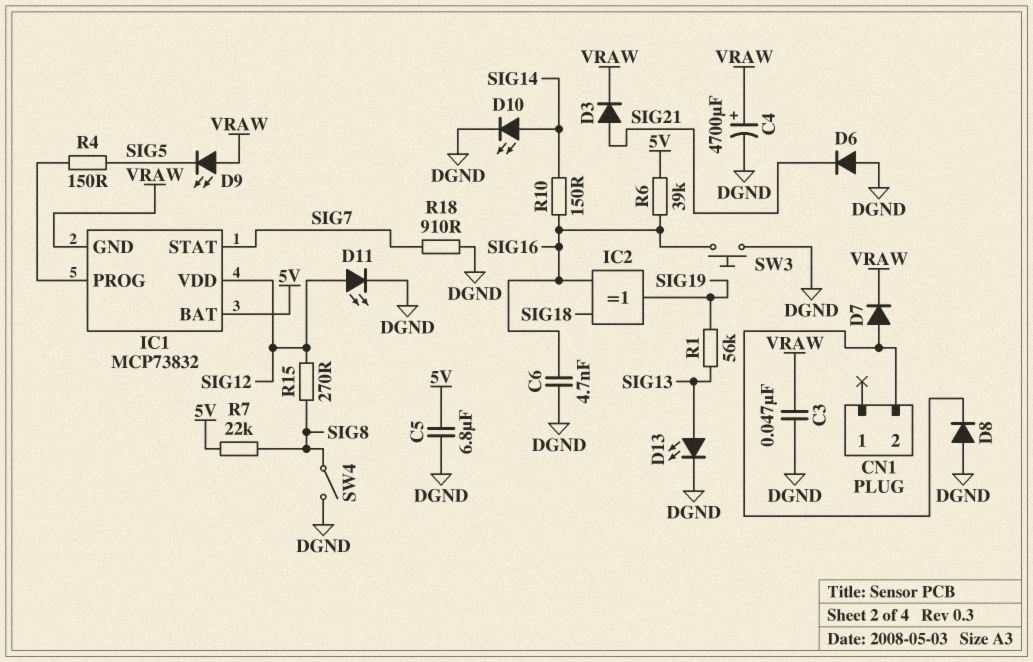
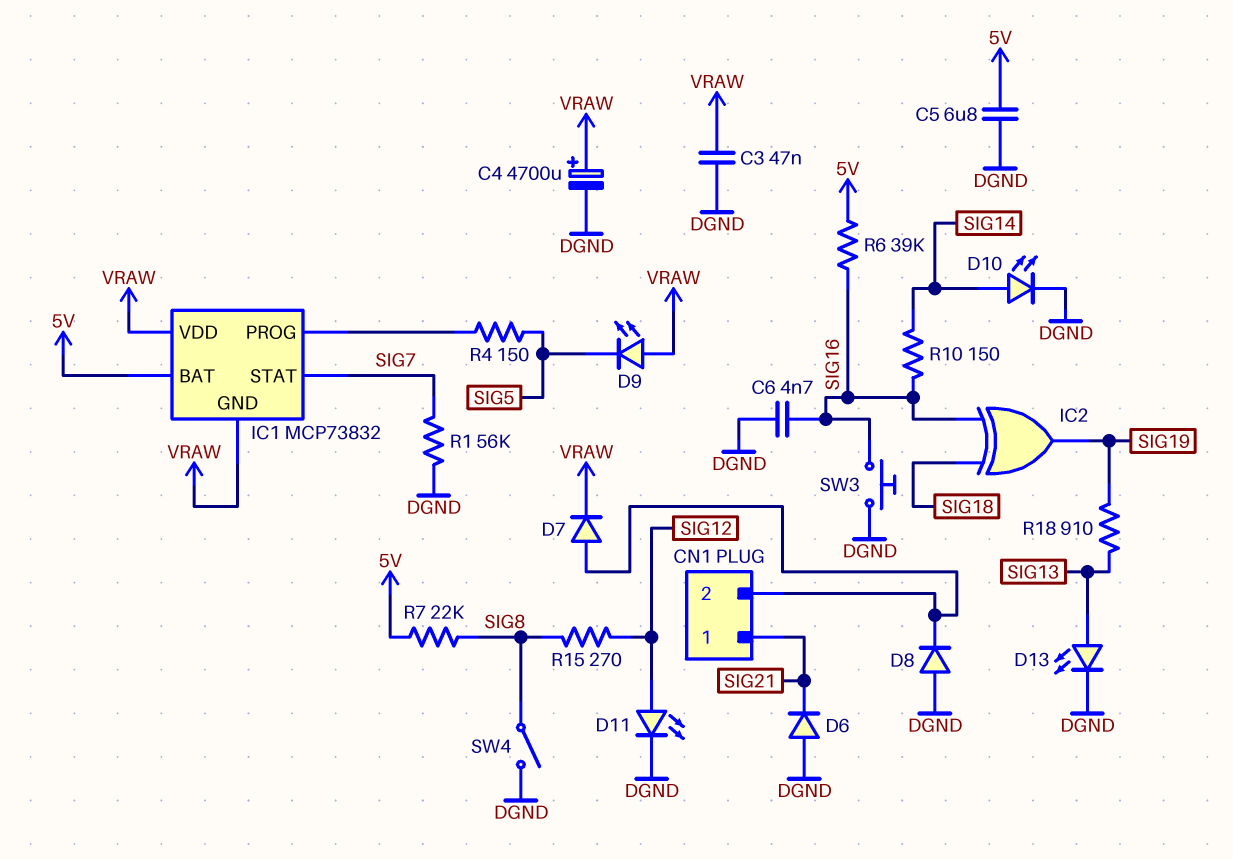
CN1 pin 1: none -> SIG21
D3: diode (A SIG21, K VRAW) -> none
IC1 pin VDD: SIG12 -> VRAW
R1: 56k (SIG13, SIG19) -> 56k (DGND, SIG7)
R18: 910 (DGND, SIG7) -> 910 (SIG13, SIG19)

